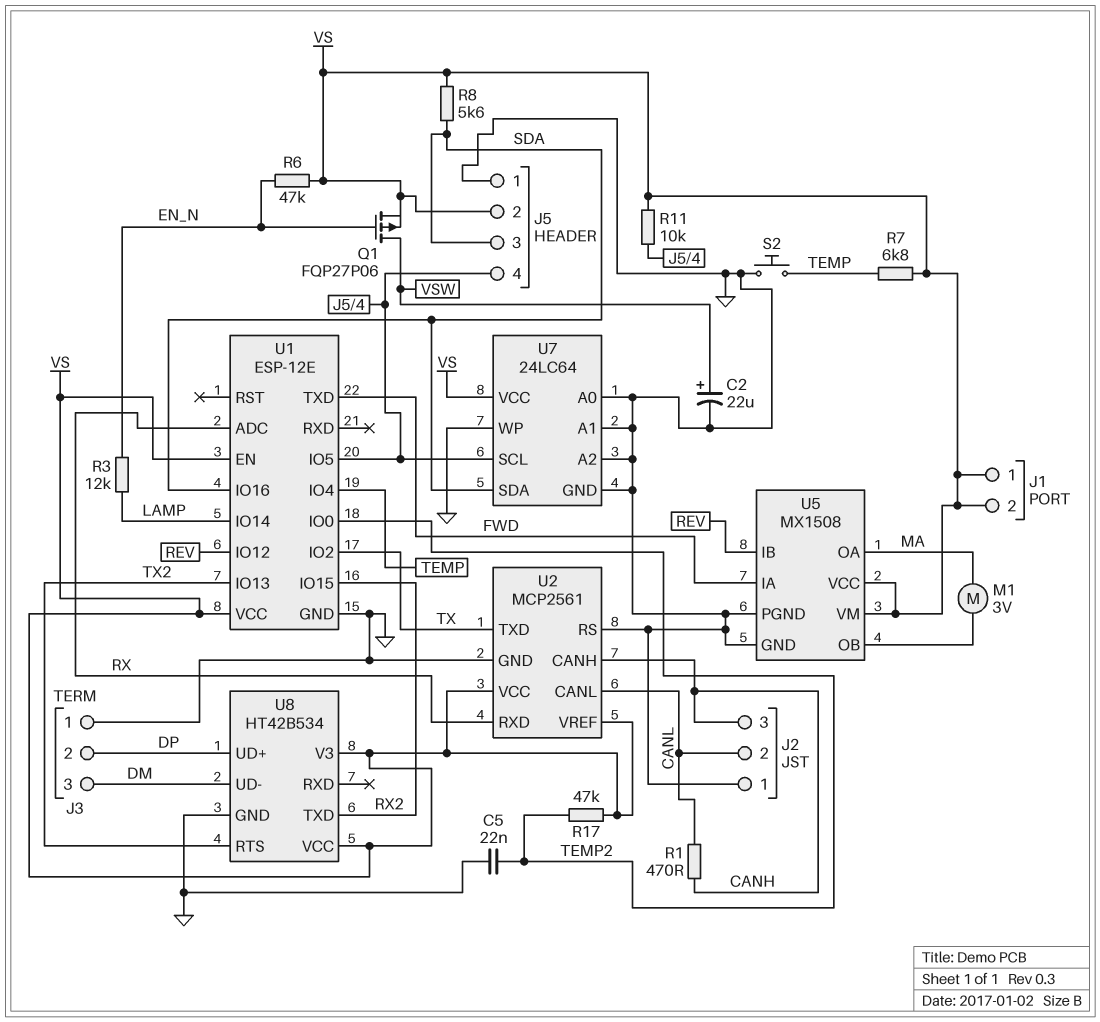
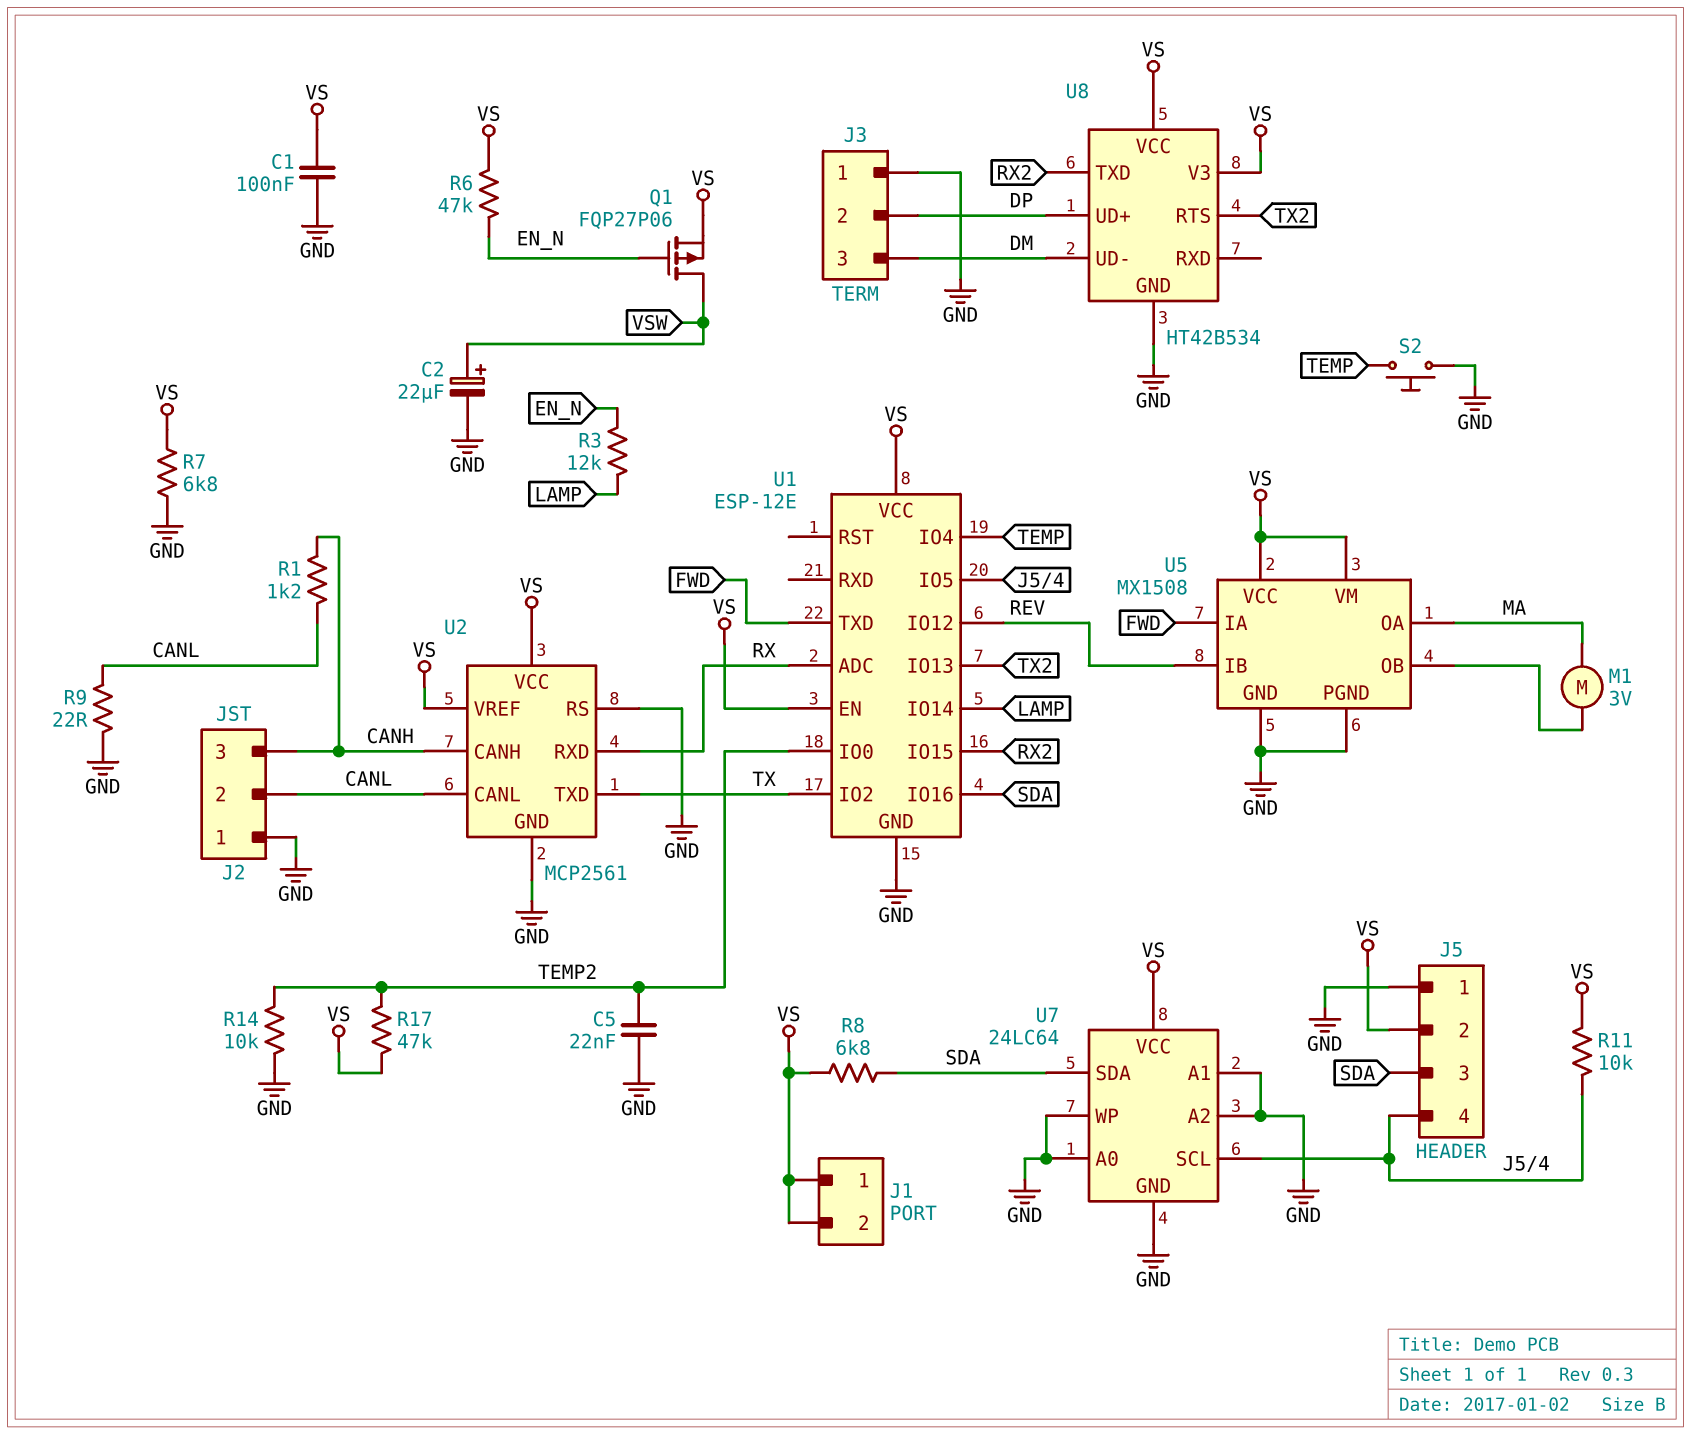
C1: none -> 100nF (GND, VS)
R1: 470 (CANH, CANL) -> 1.2k (CANH, CANL)
R7: 6.8k (TEMP, VS) -> 6.8k (GND, VS)
R8: 5.6k (SDA, VS) -> 6.8k (SDA, VS)
R9: none -> 22 (CANL, GND)
R14: none -> 10k (GND, TEMP2)

